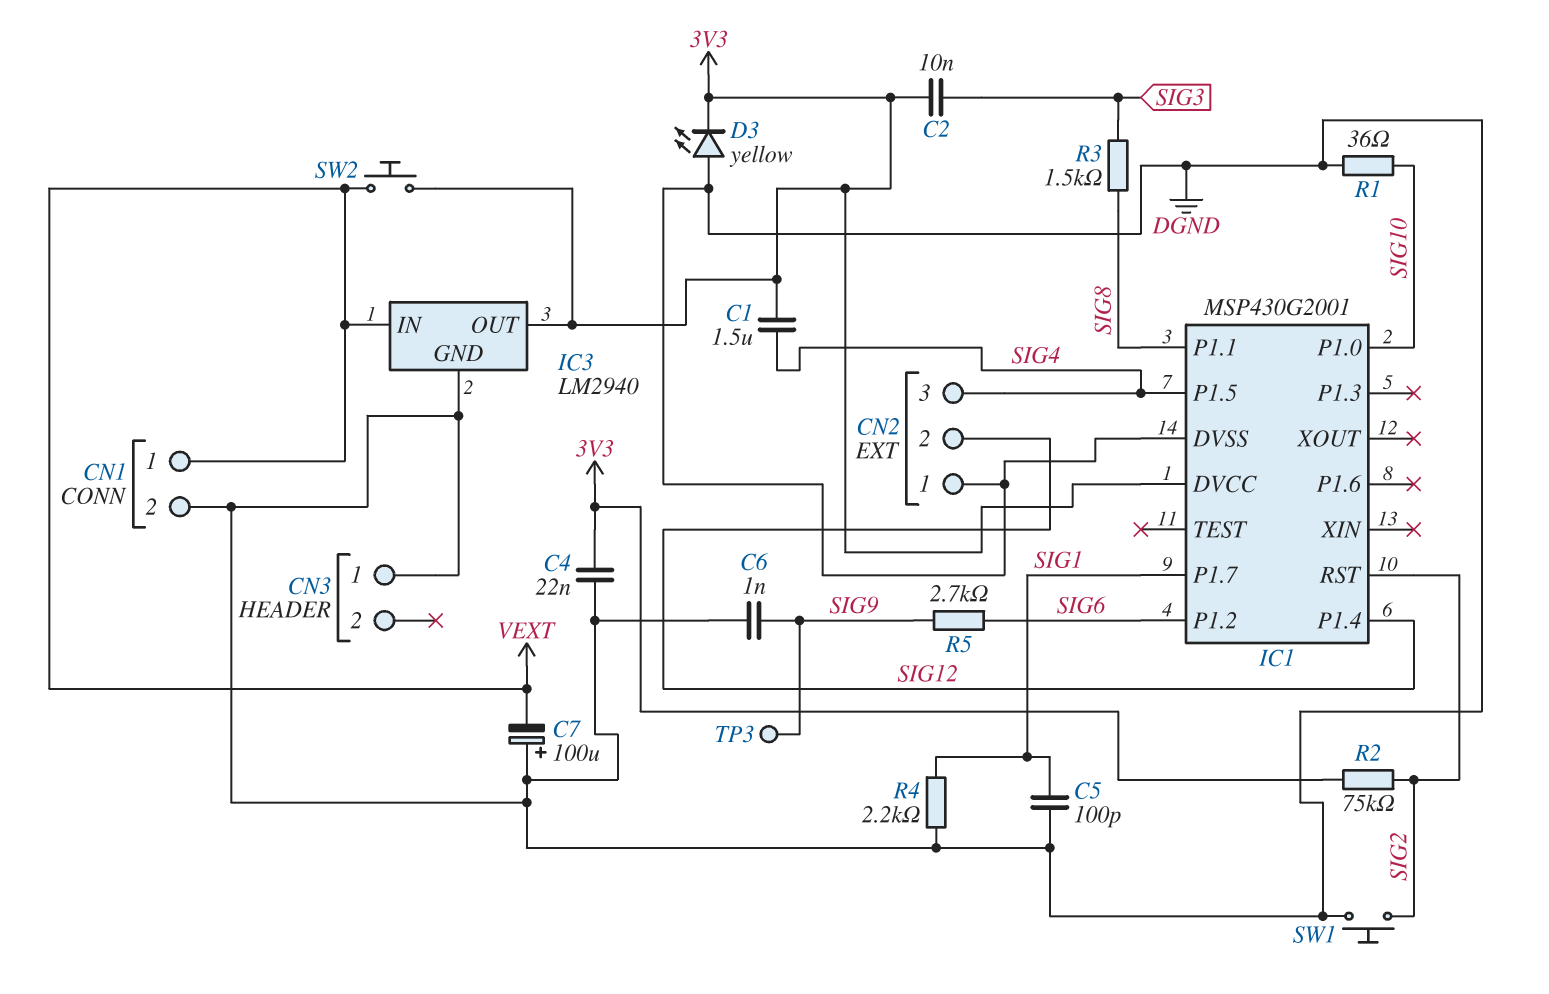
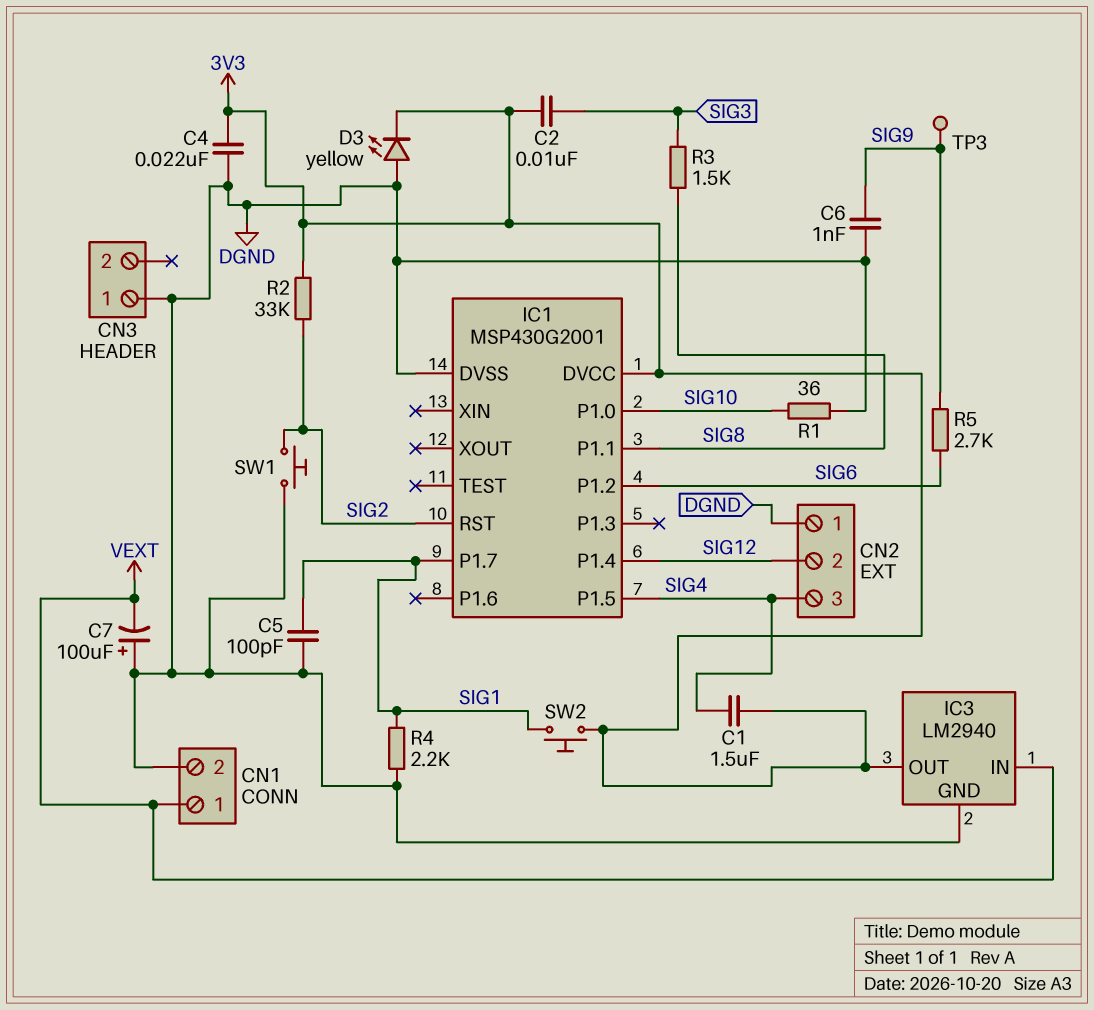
R2: 75k (3V3, SIG2) -> 33k (3V3, SIG2)
SW2: button (3V3, VEXT) -> button (3V3, SIG1)

